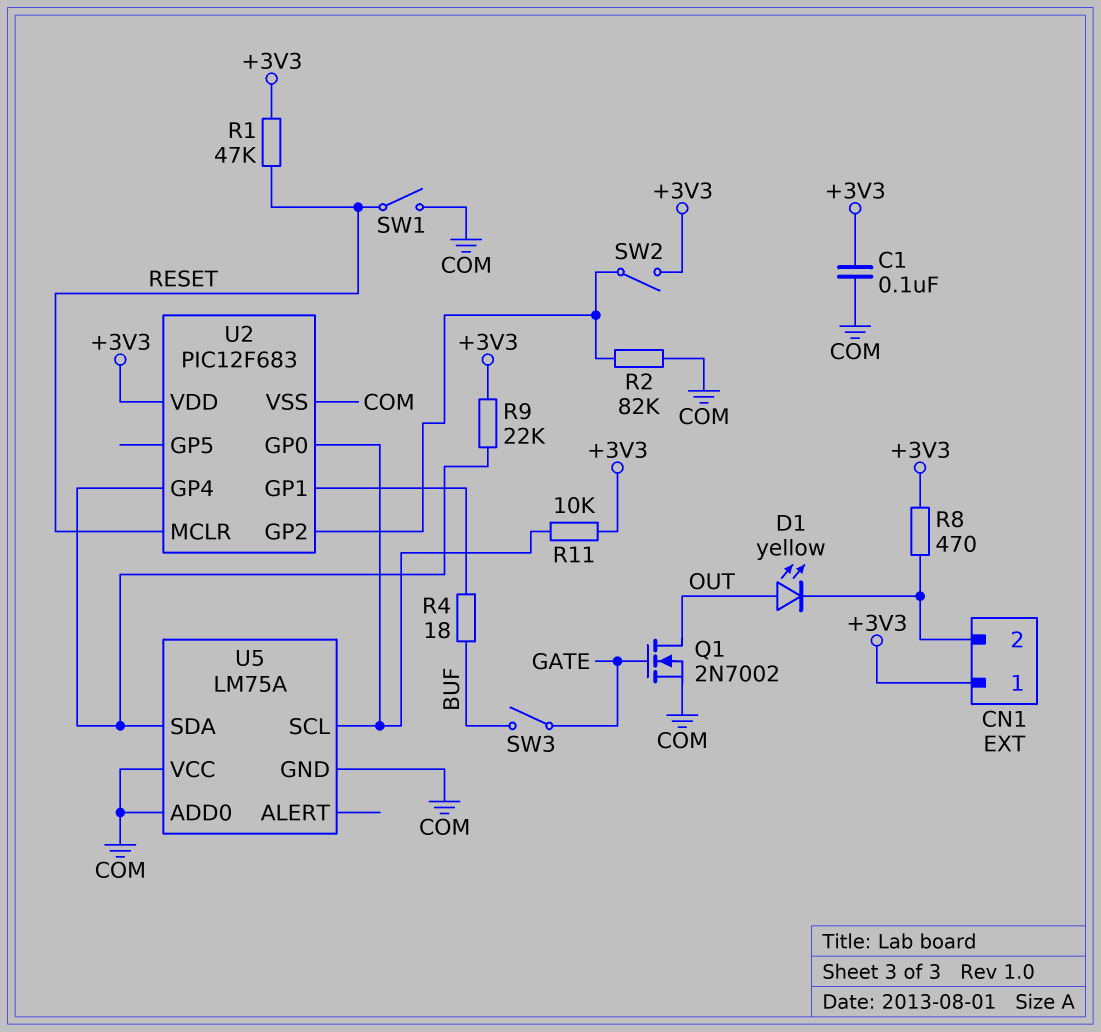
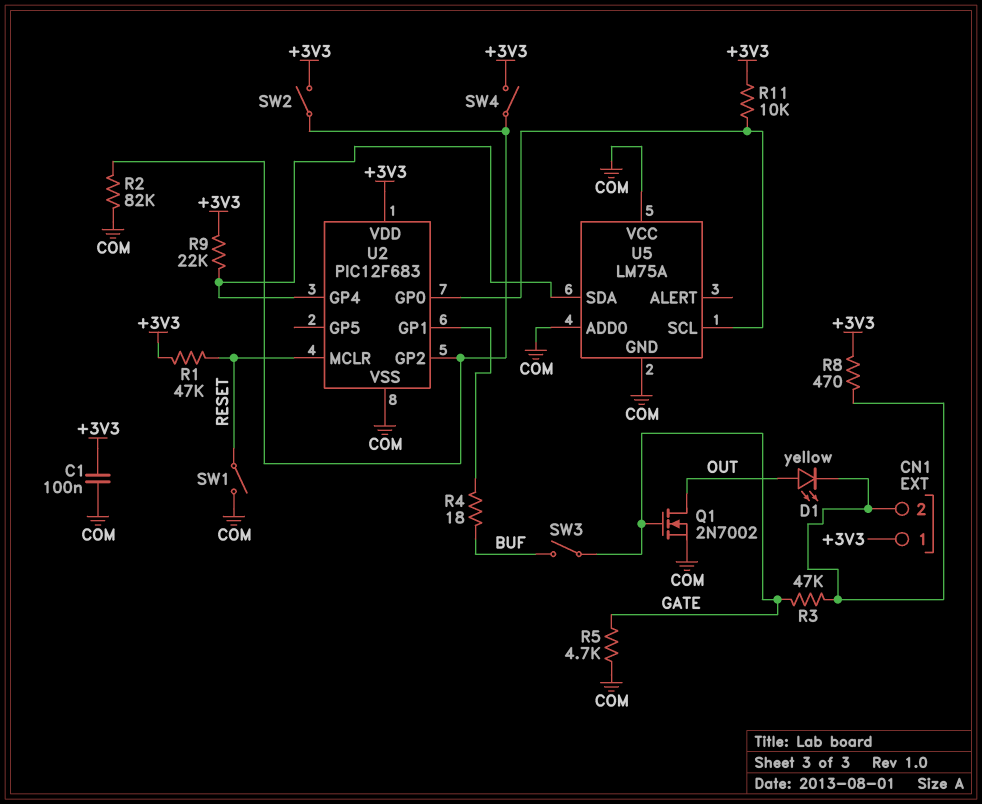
R3: none -> 47k (CN1/2, GATE)
R5: none -> 4.7k (COM, GATE)
SW4: none -> switch (+3V3, U2/GP2)

